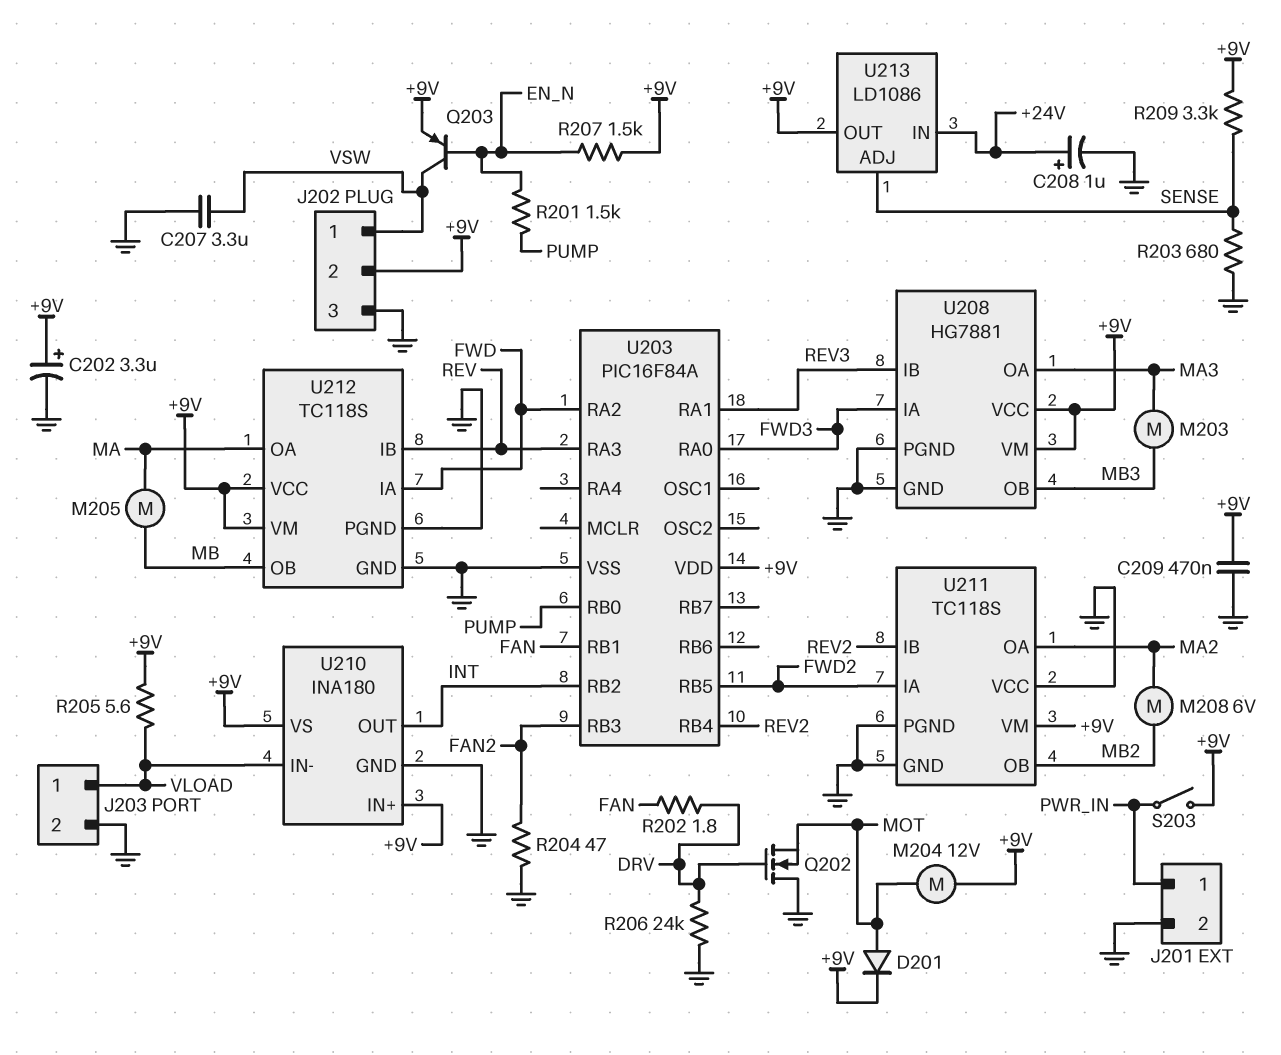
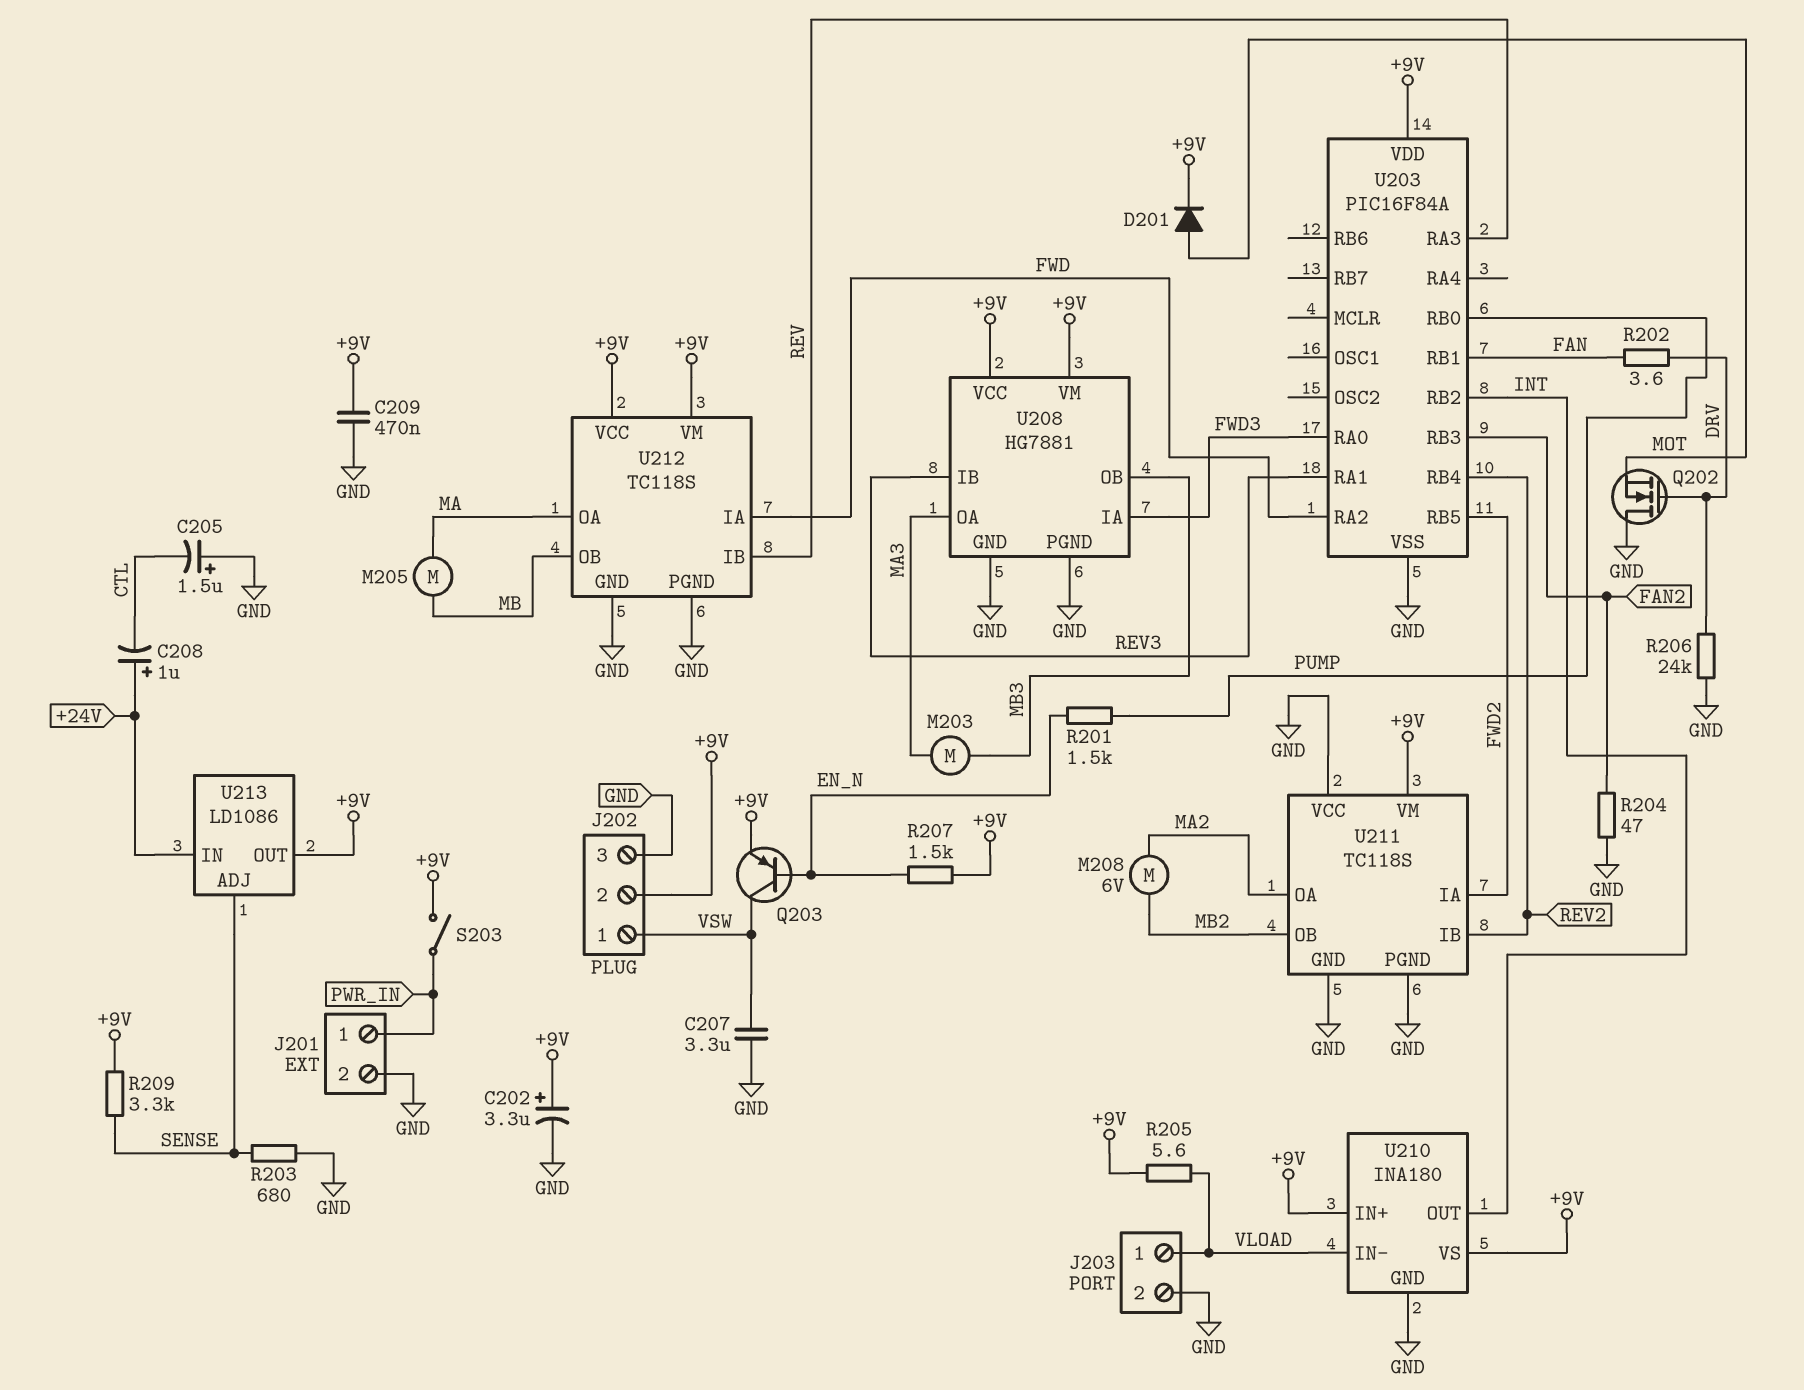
C205: none -> 1.5uF (plus GND, minus CTL)
C208: 1uF (plus +24V, minus GND) -> 1uF (plus +24V, minus CTL)
M204: motor 12V (+9V, MOT) -> none
R202: 1.8 (DRV, FAN) -> 3.6 (DRV, FAN)

